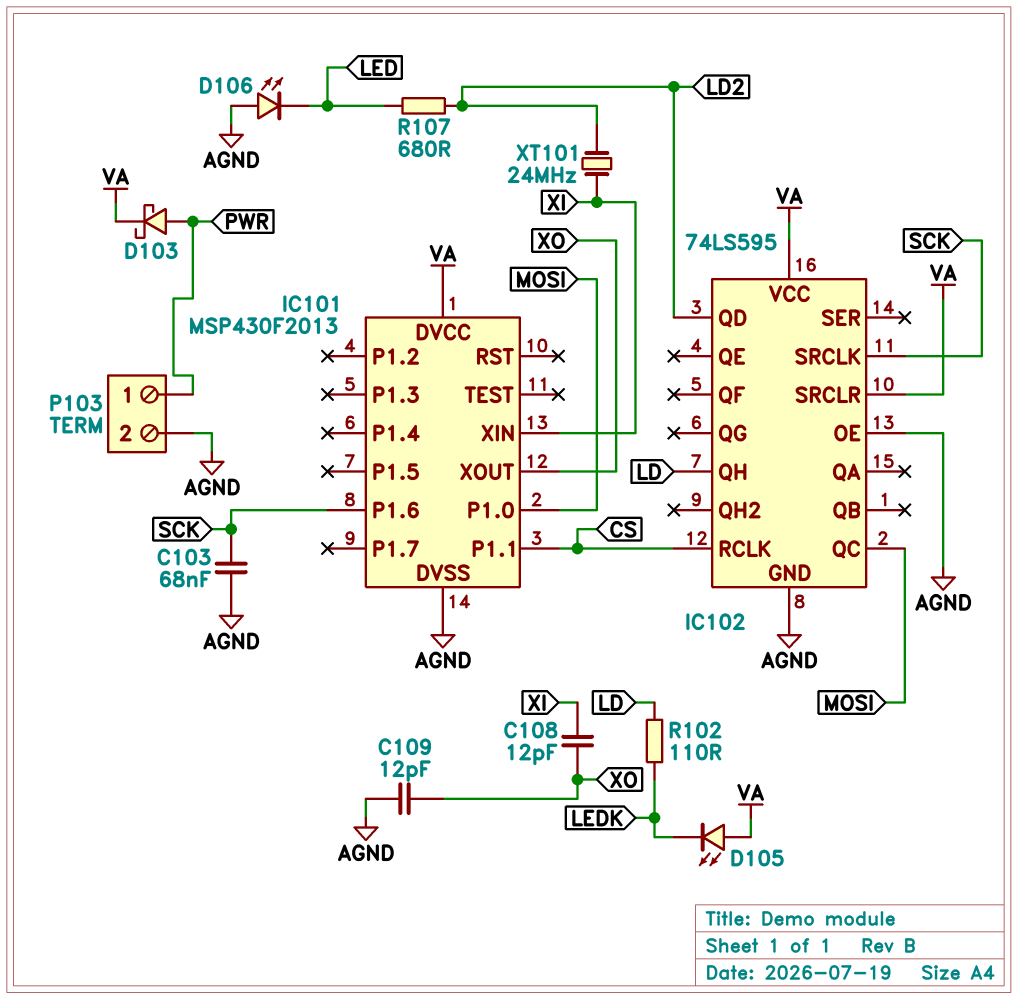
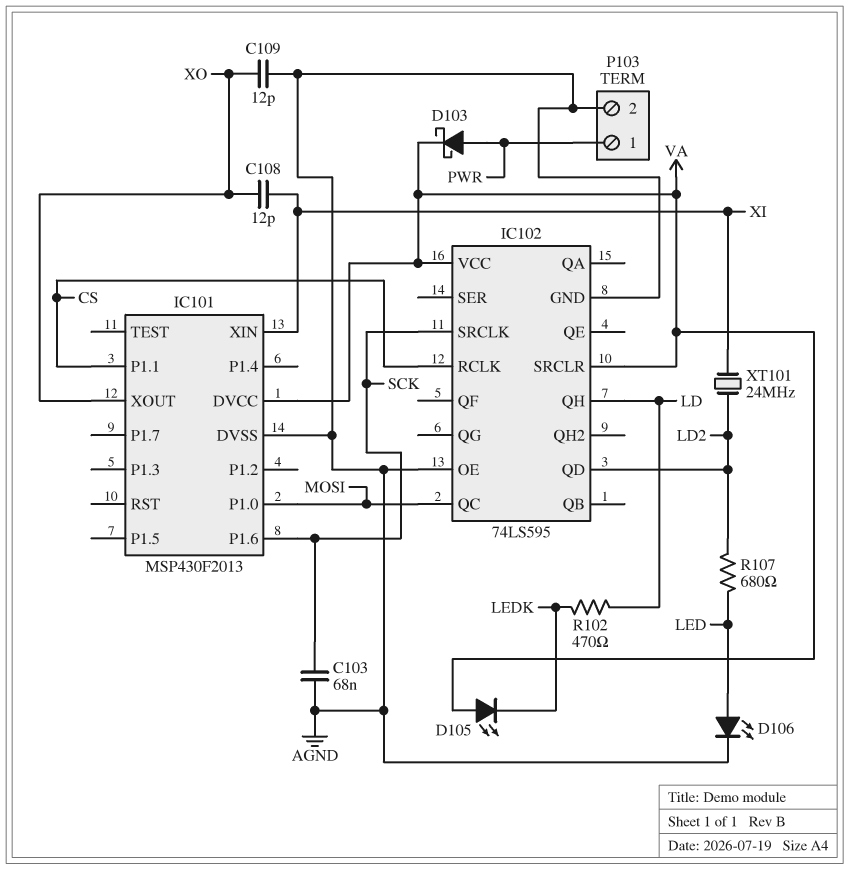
D106: LED (A AGND, K LED) -> LED (A LED, K AGND)
R102: 110 (LD, LEDK) -> 470 (LD, LEDK)

